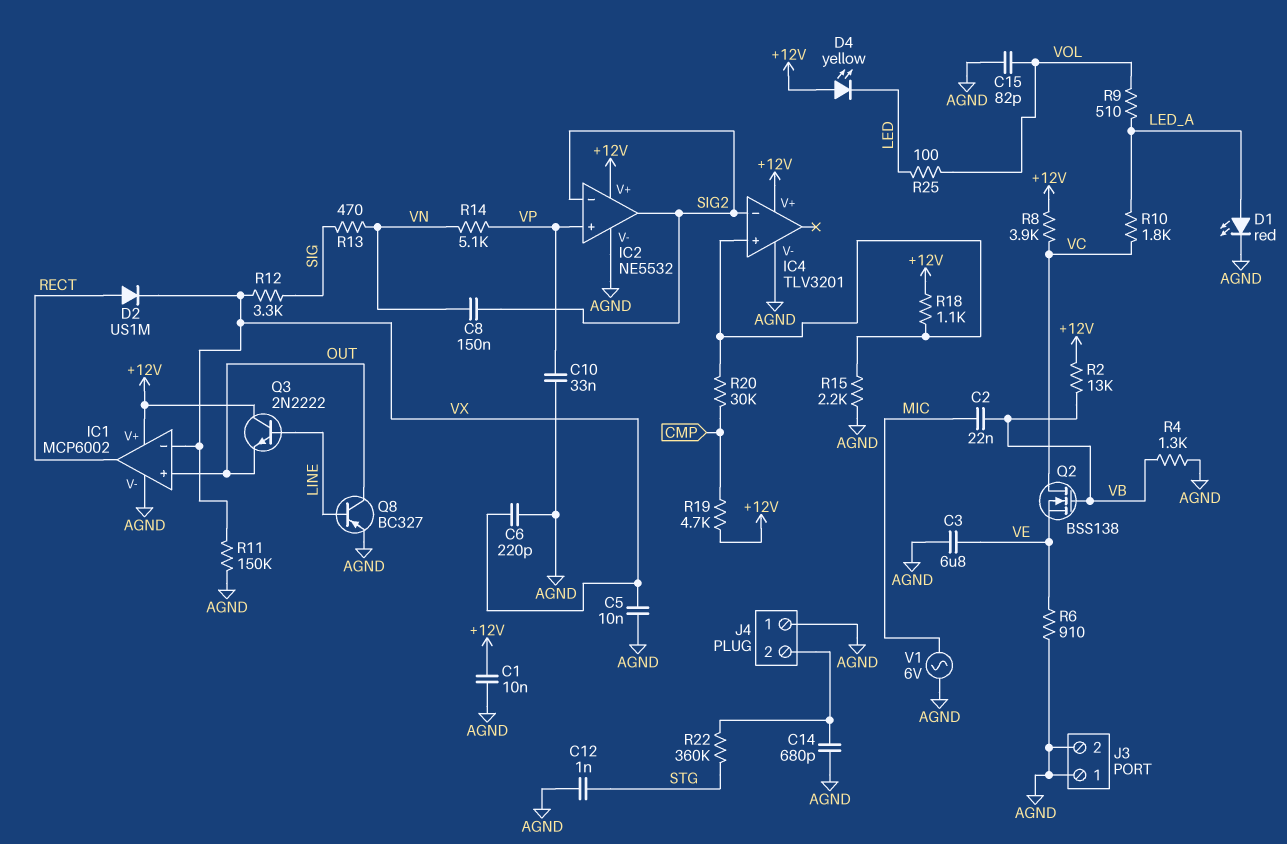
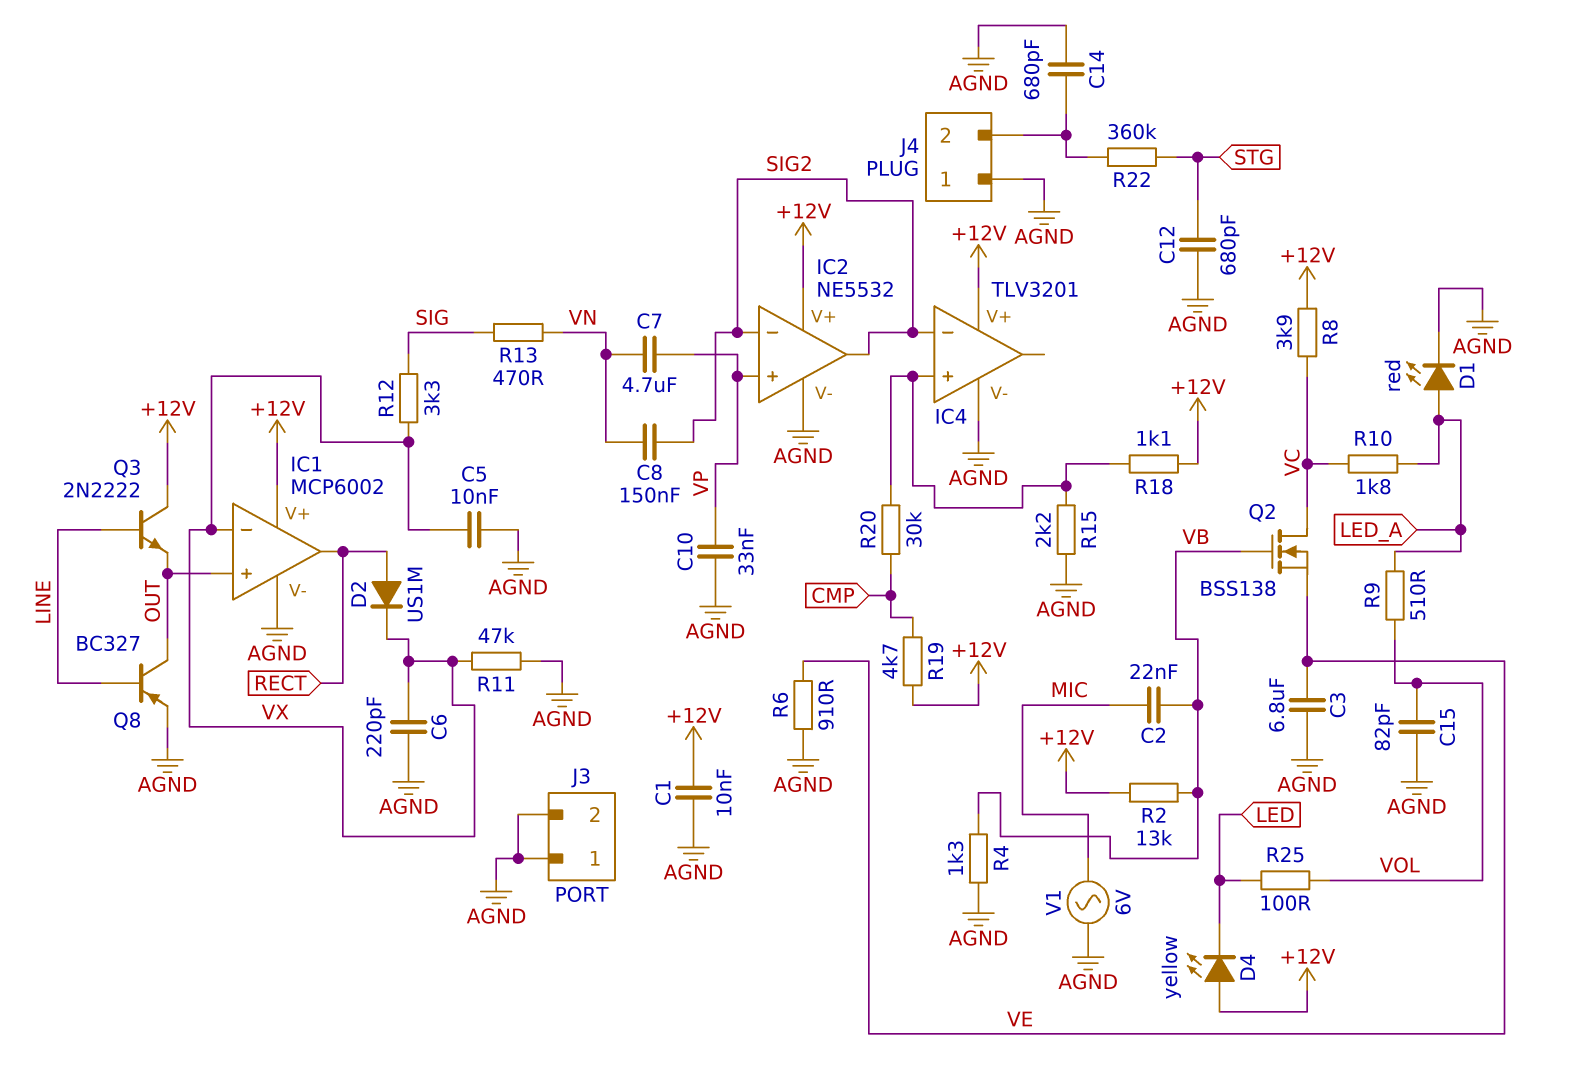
C7: none -> 4.7uF (VN, VP)
C12: 1nF (AGND, STG) -> 680pF (AGND, STG)
R11: 150k (AGND, VX) -> 47k (AGND, VX)
R14: 5.1k (VN, VP) -> none

